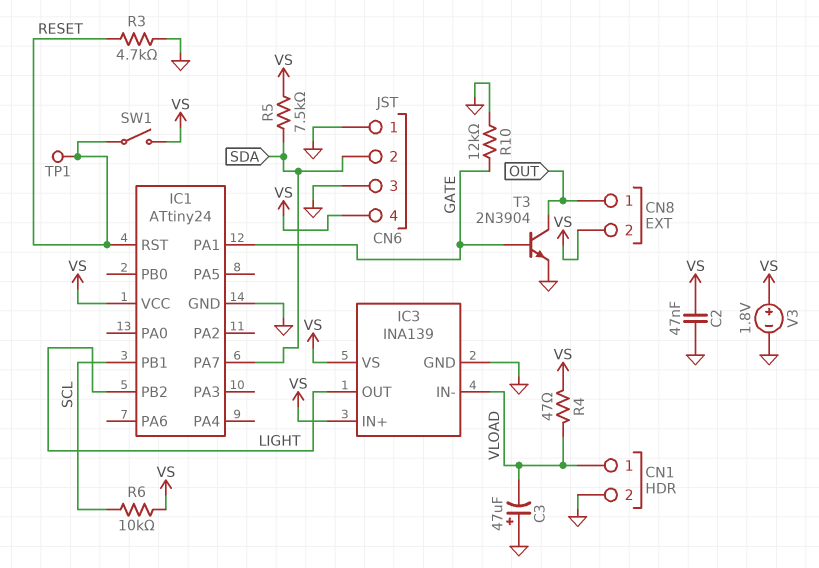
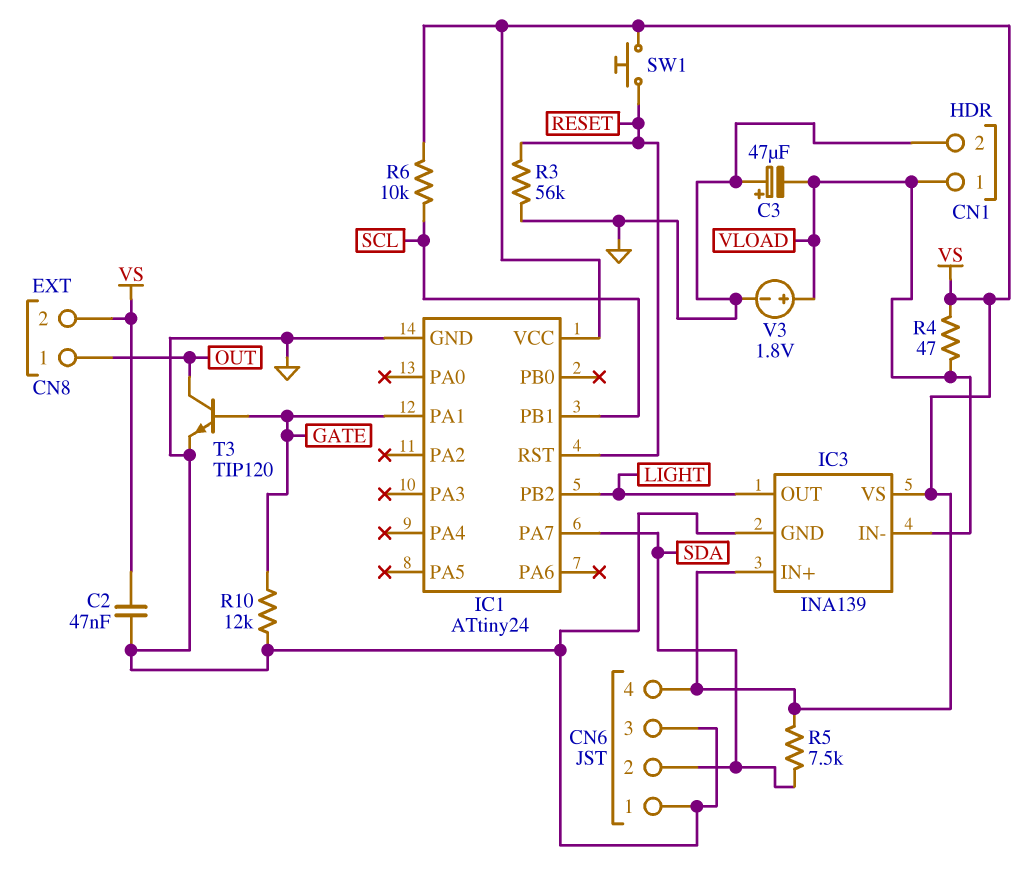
R3: 4.7k (GND, RESET) -> 56k (GND, RESET)
SW1: switch (RESET, VS) -> button (RESET, VS)
T3: NPN 2N3904 (B GATE, C OUT, E GND) -> NPN TIP120 (B GATE, C OUT, E GND)
TP1: test point (RESET) -> none
V3: 1.8V (plus VS, minus GND) -> 1.8V (plus VLOAD, minus GND)

